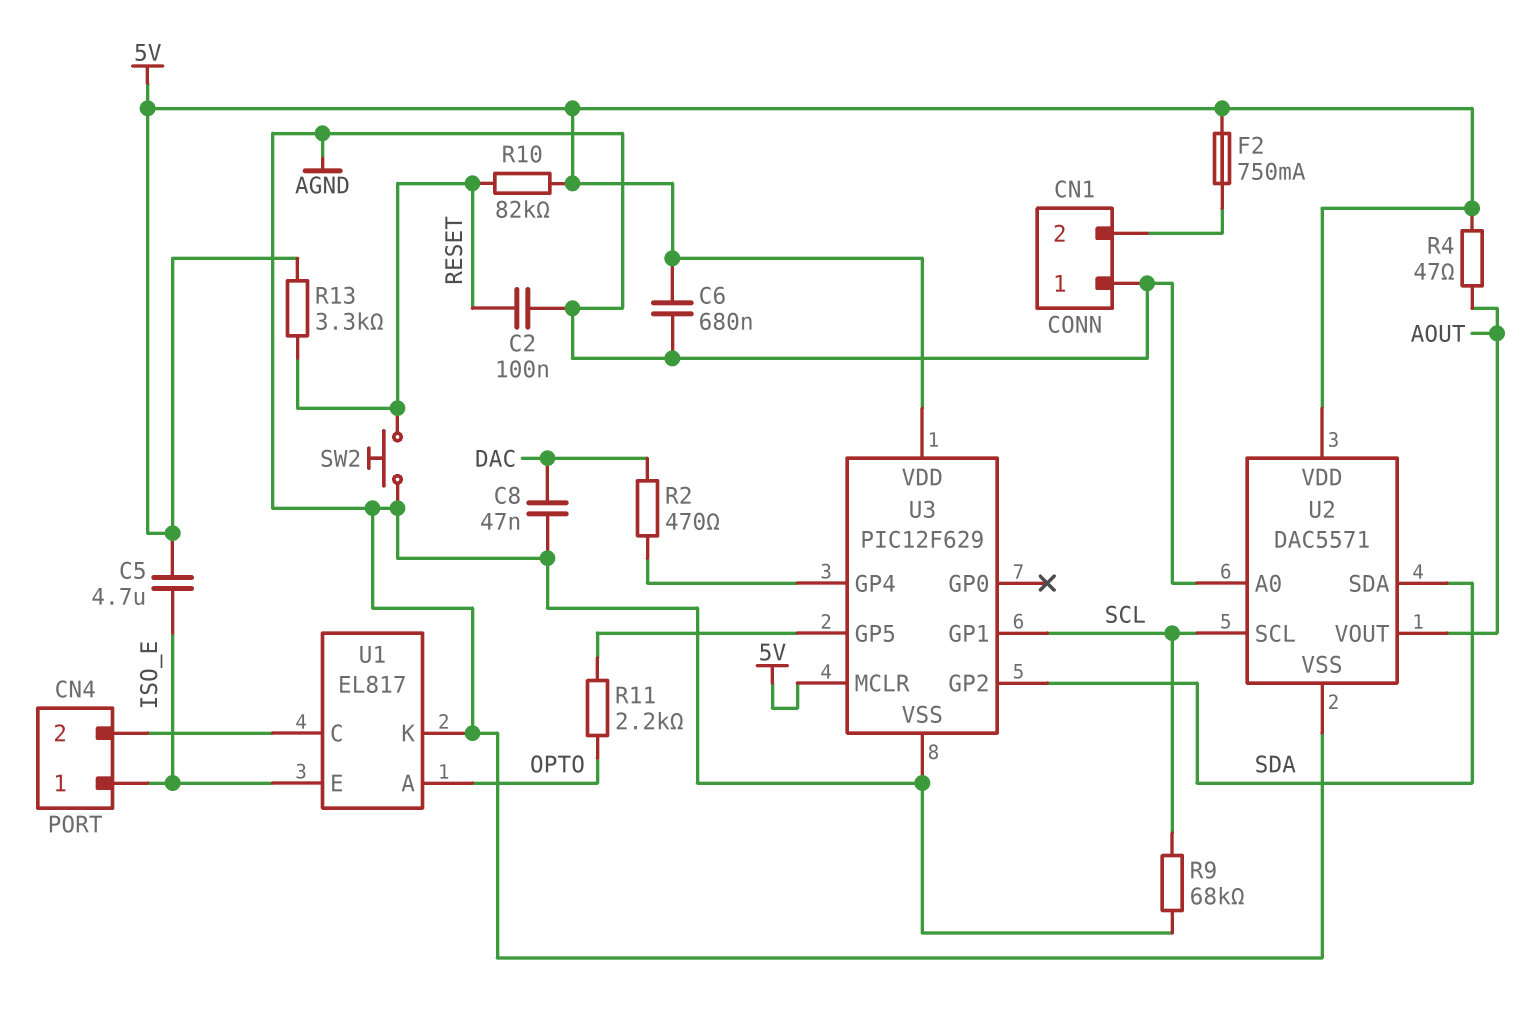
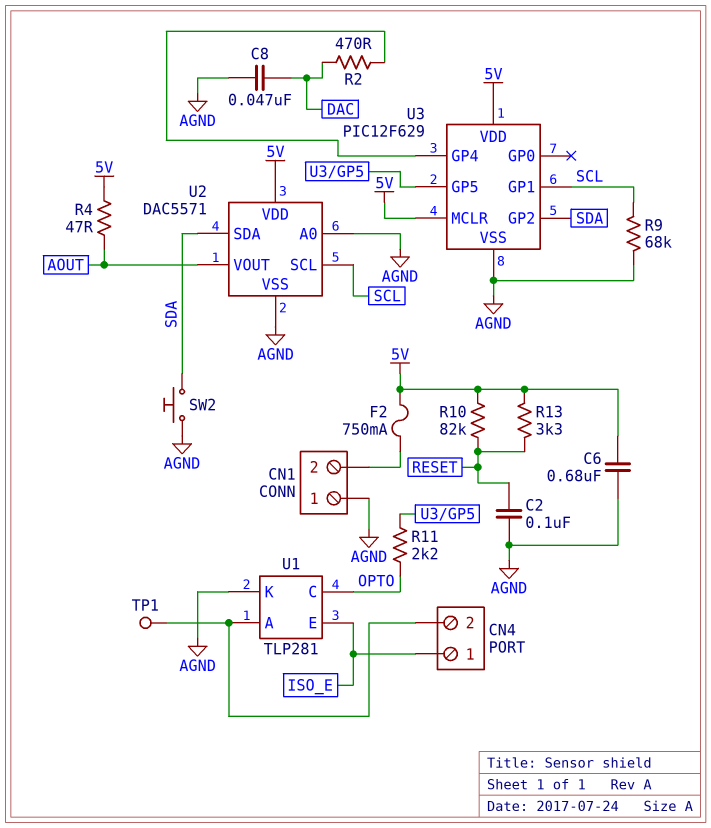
C5: 4.7uF (5V, ISO_E) -> none
SW2: button (AGND, RESET) -> button (AGND, SDA)
TP1: none -> test point (CN4/2)
U1: EL817 -> TLP281
U1 pin A: OPTO -> CN4/2
U1 pin C: CN4/2 -> OPTO

